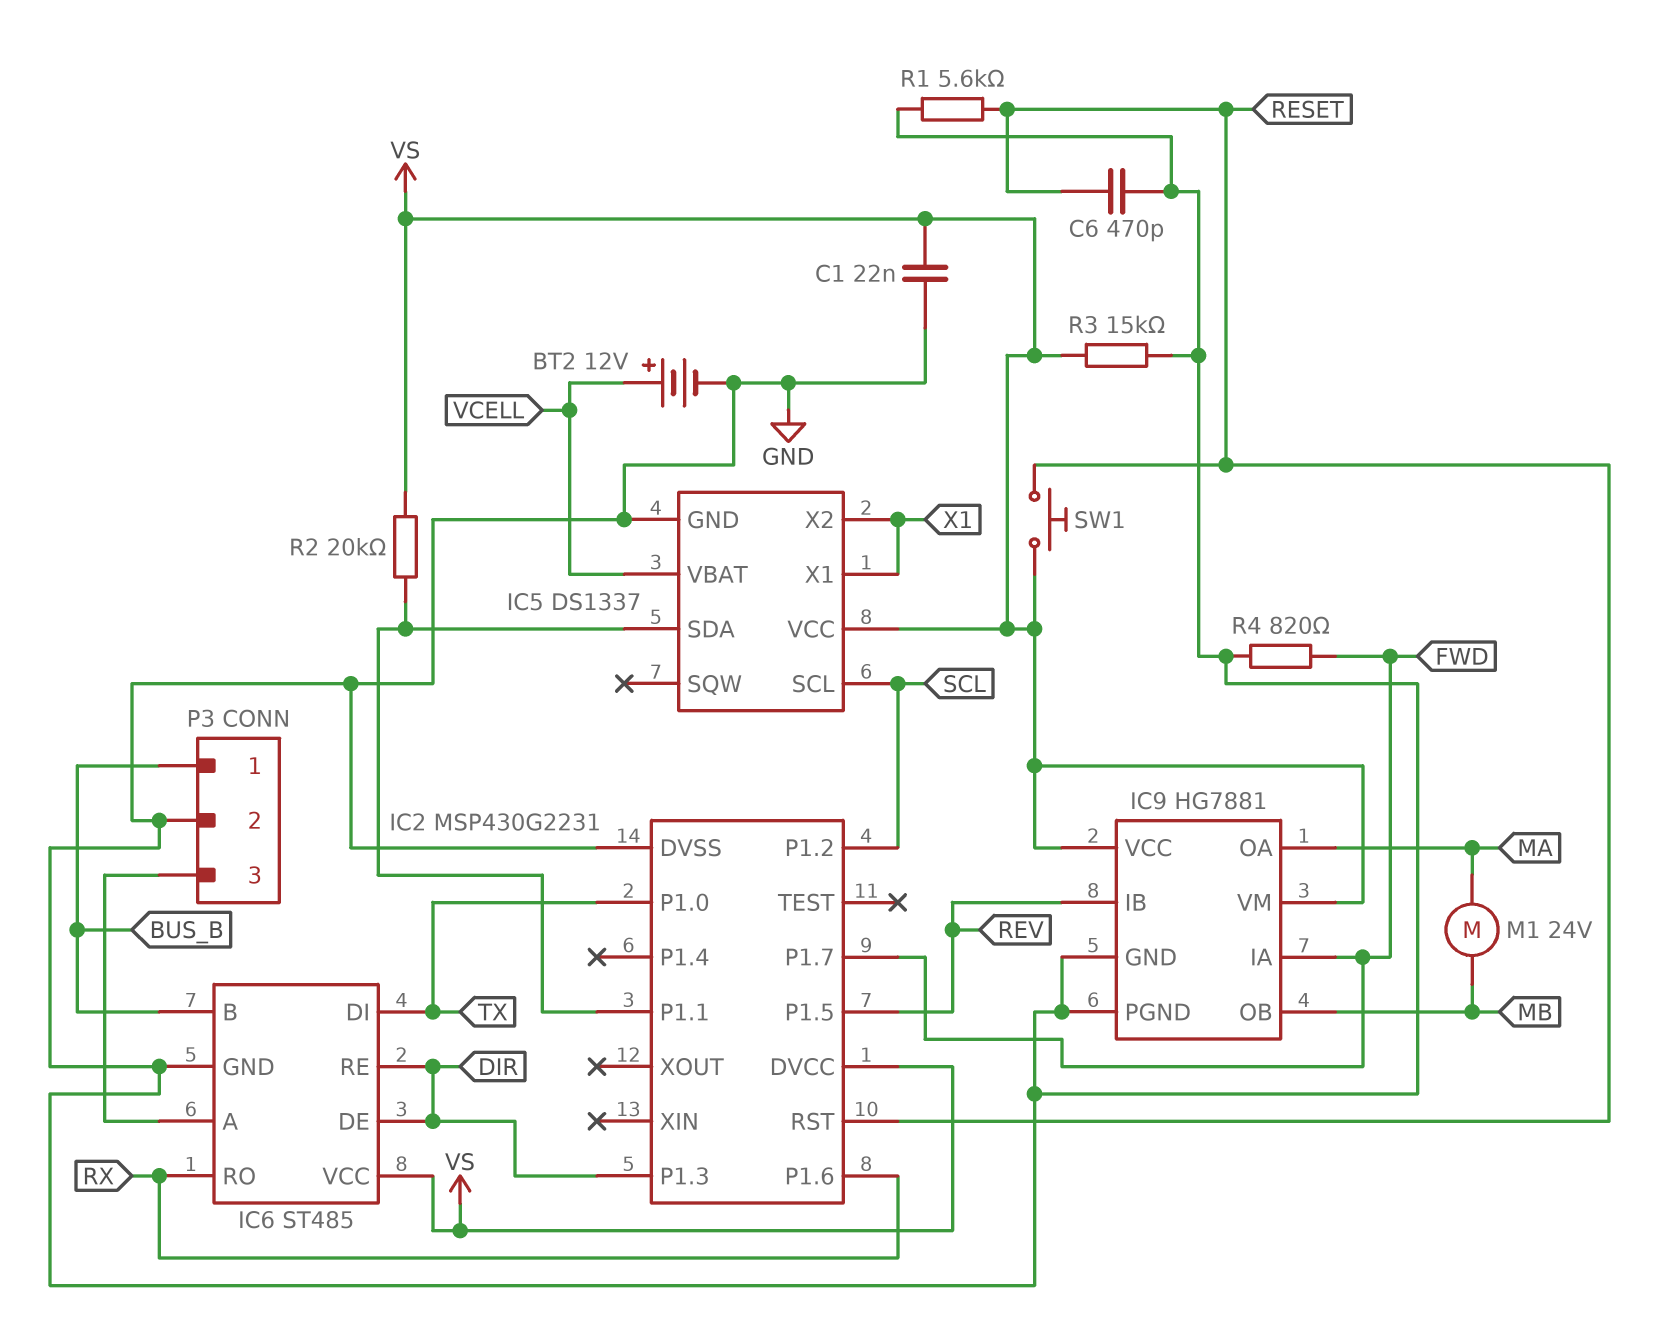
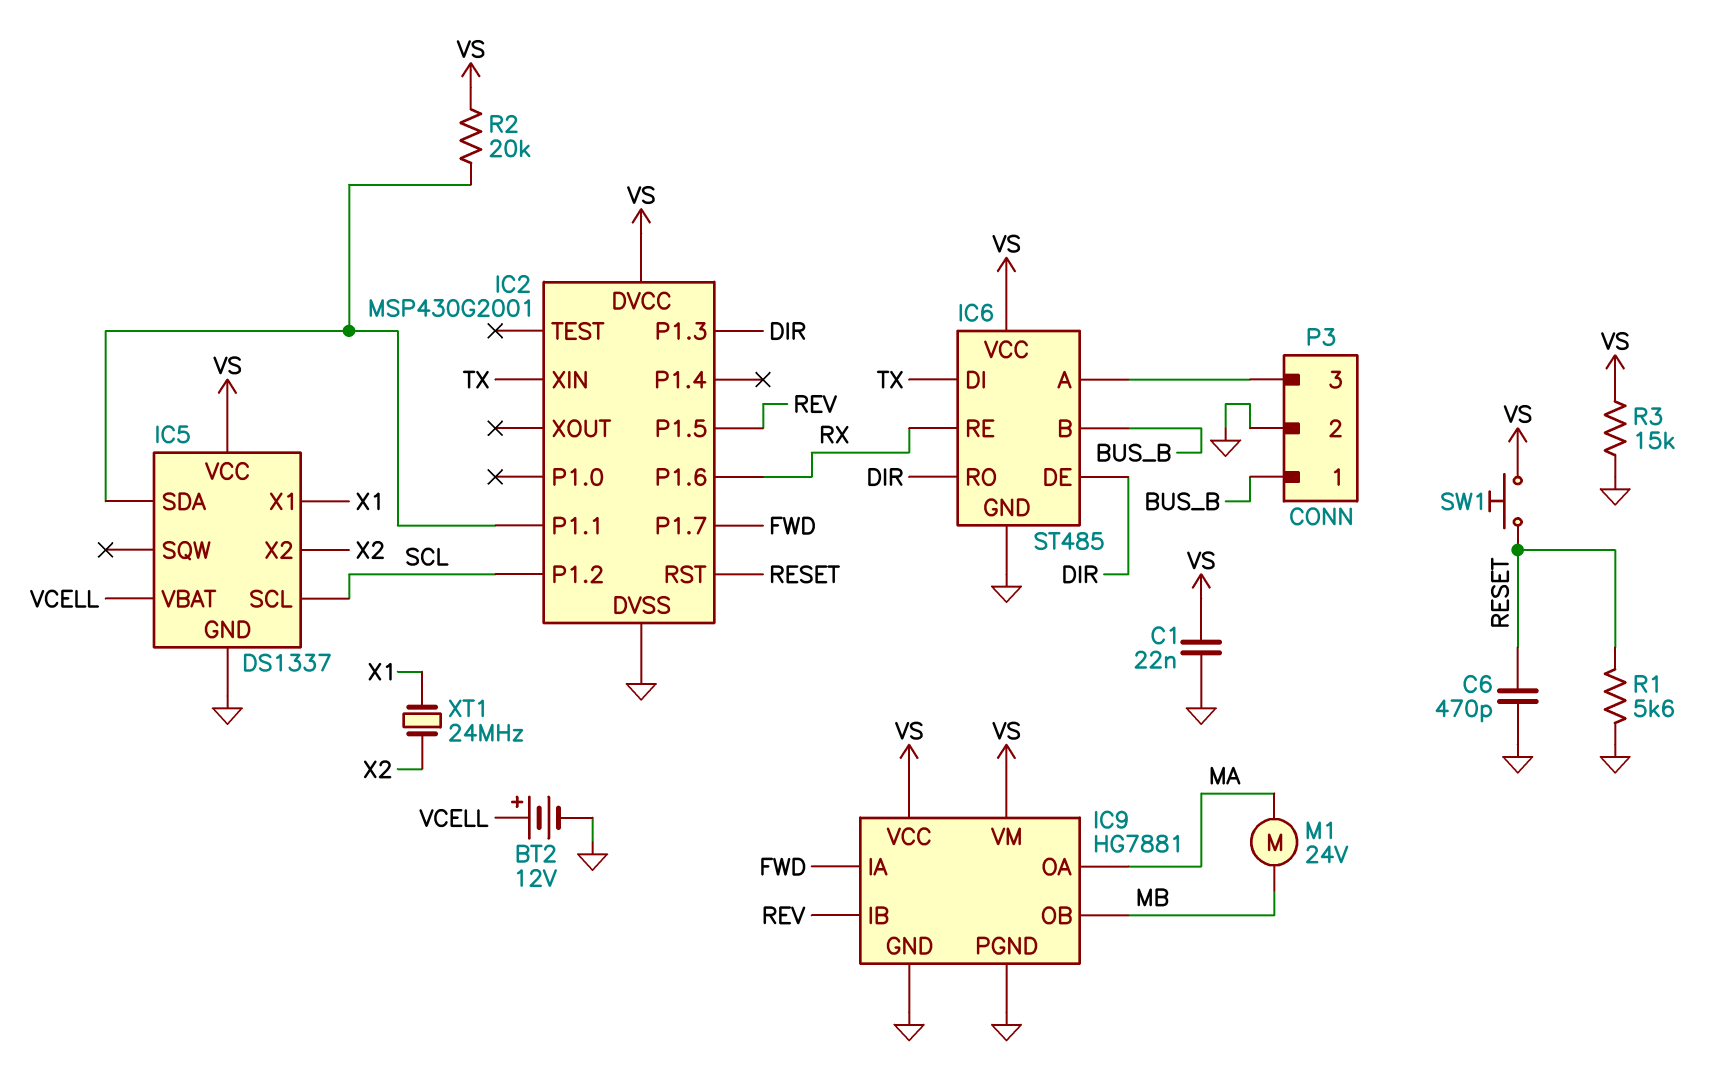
IC2: MSP430G2231 -> MSP430G2001
IC2 pin P1.0: TX -> none
IC2 pin XIN: none -> TX
IC5 pin X2: X1 -> X2
IC6 pin RE: DIR -> RX
IC6 pin RO: RX -> DIR
R4: 820 (FWD, GND) -> none
XT1: none -> 24MHz (X1, X2)

